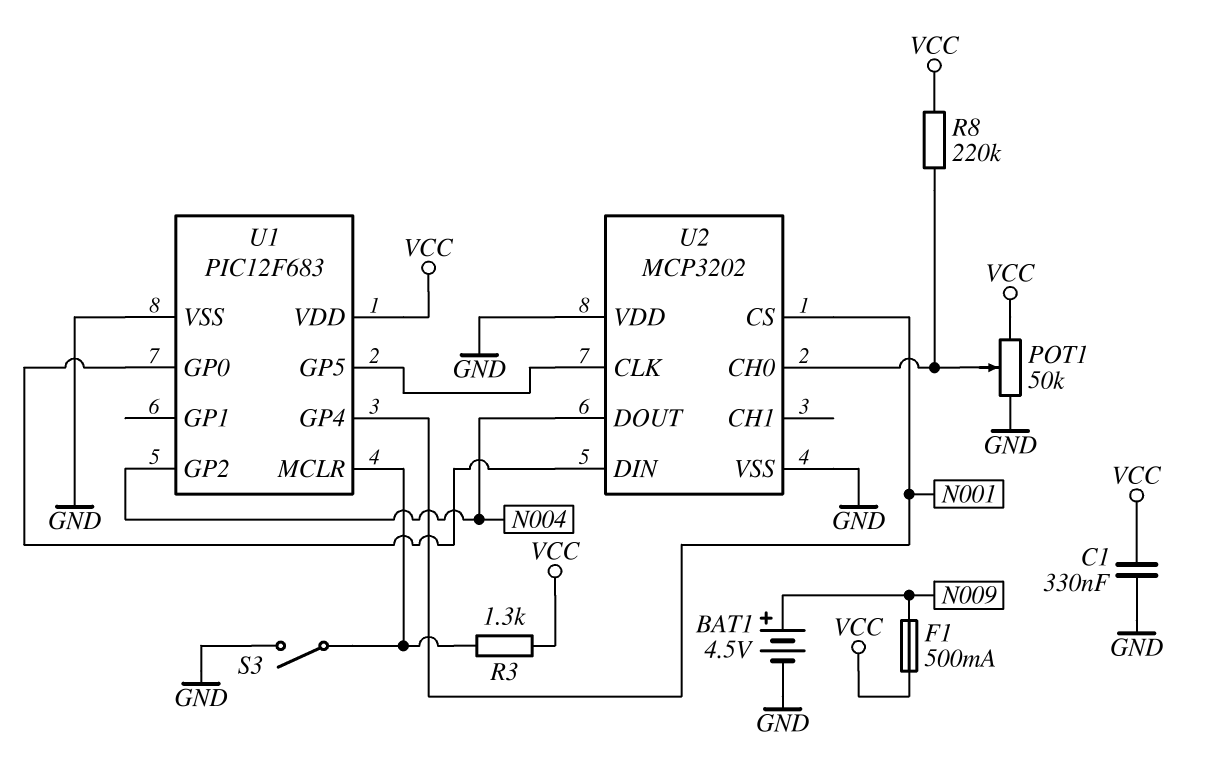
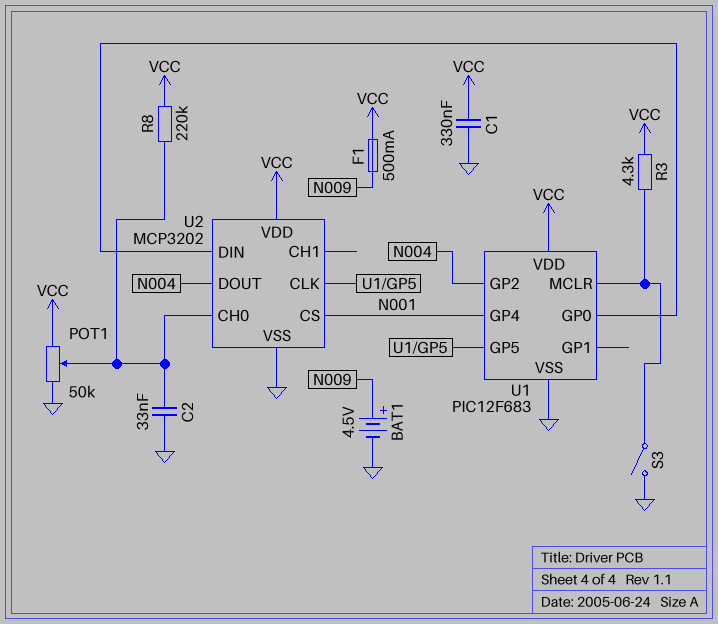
C2: none -> 33nF (GND, U2/CH0)
R3: 1.3k (U1/MCLR, VCC) -> 4.3k (U1/MCLR, VCC)
U2 pin VDD: GND -> VCC

